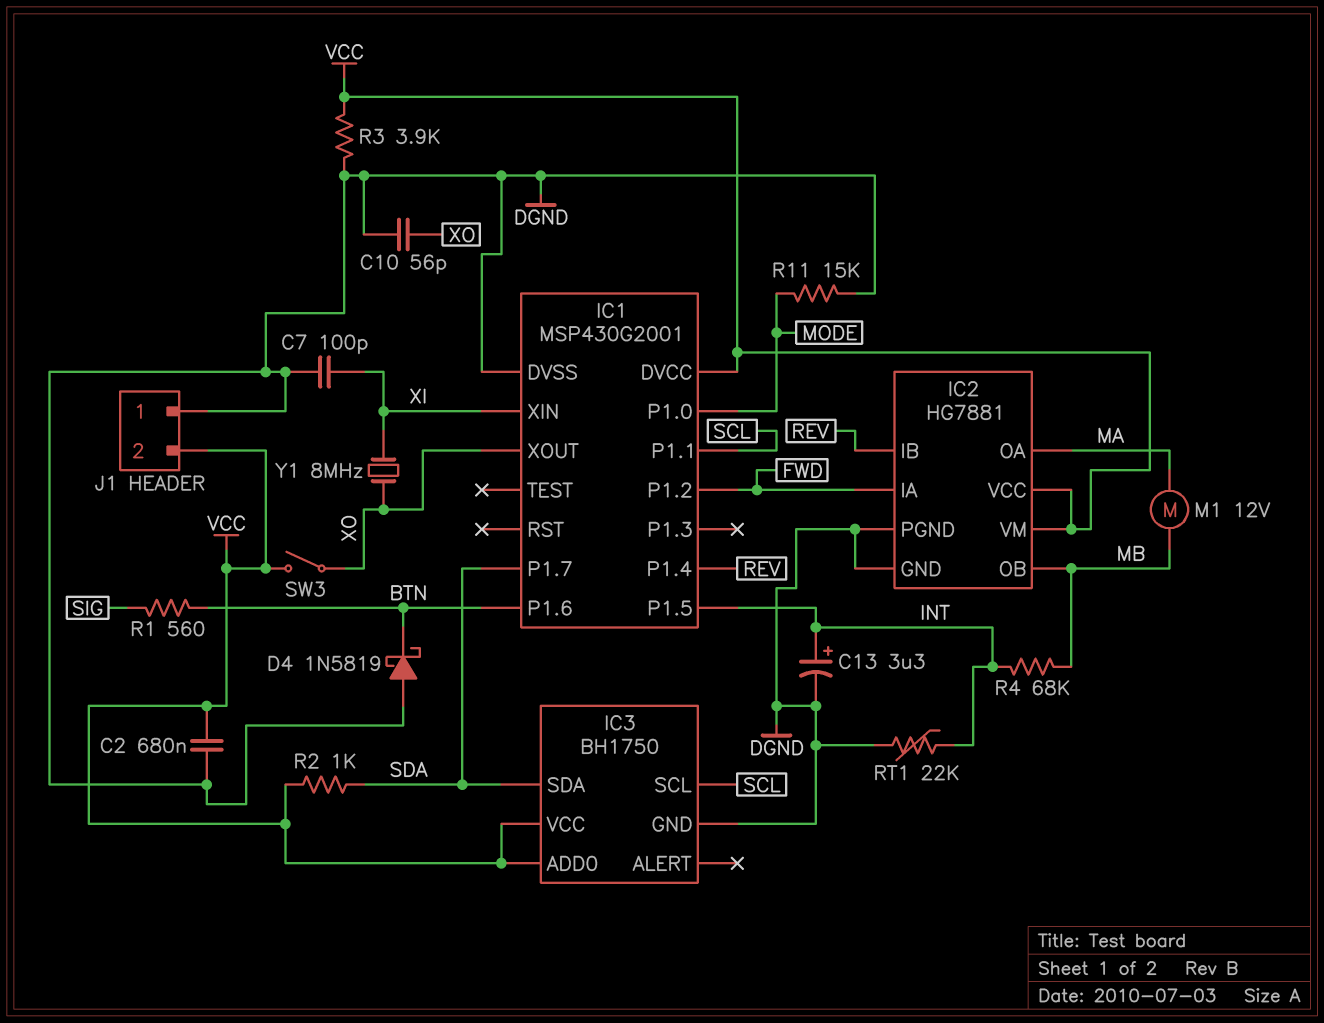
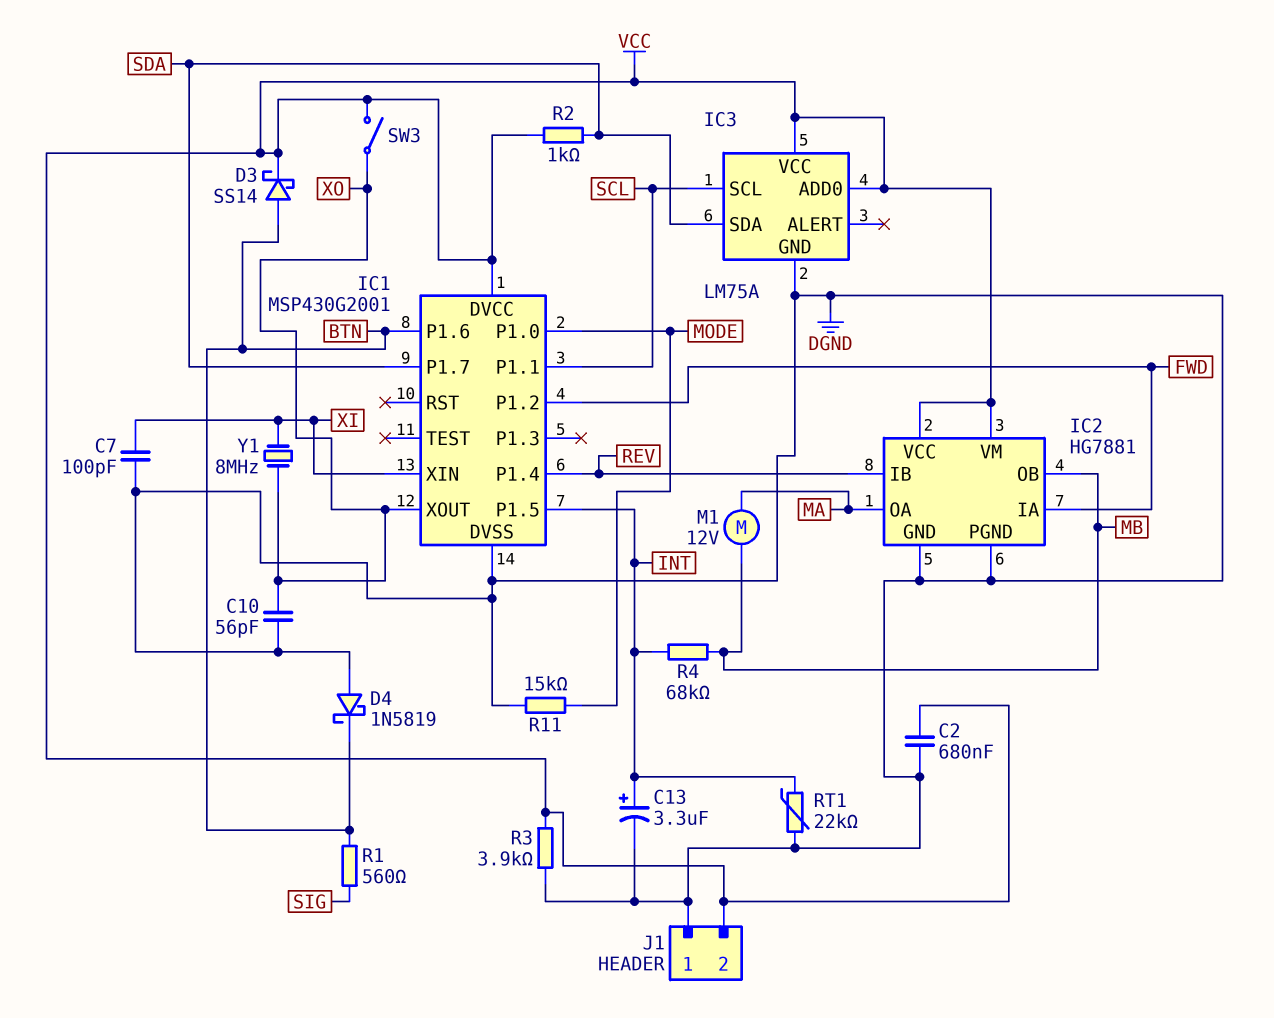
D3: none -> schottky SS14 (A BTN, K VCC)
IC3: BH1750 -> LM75A

